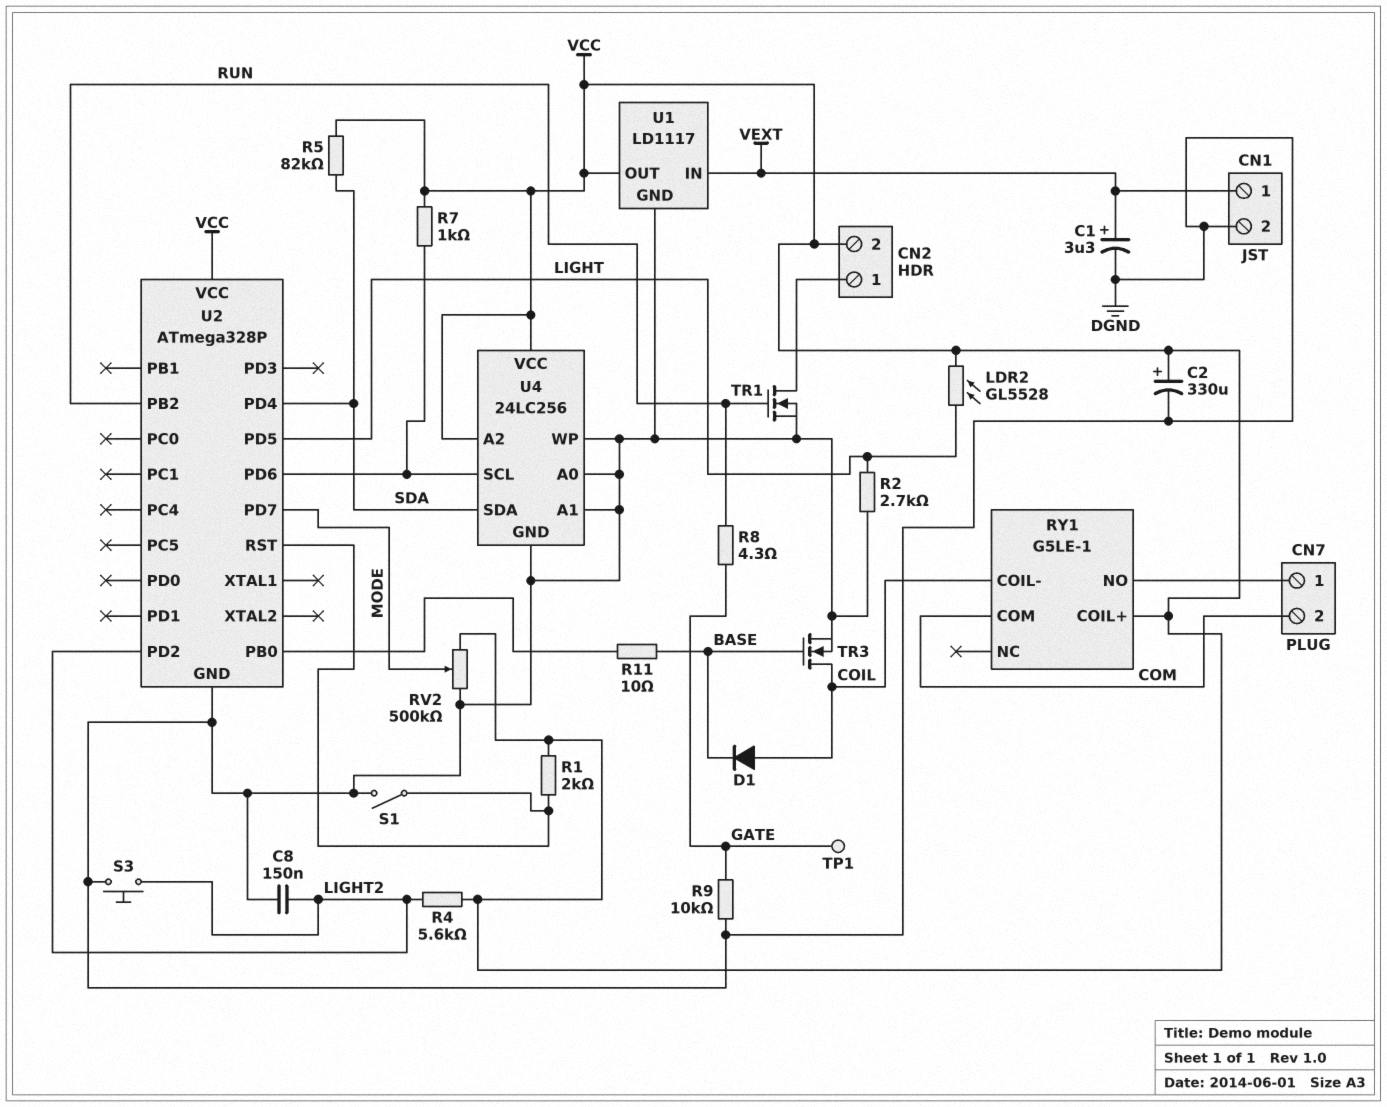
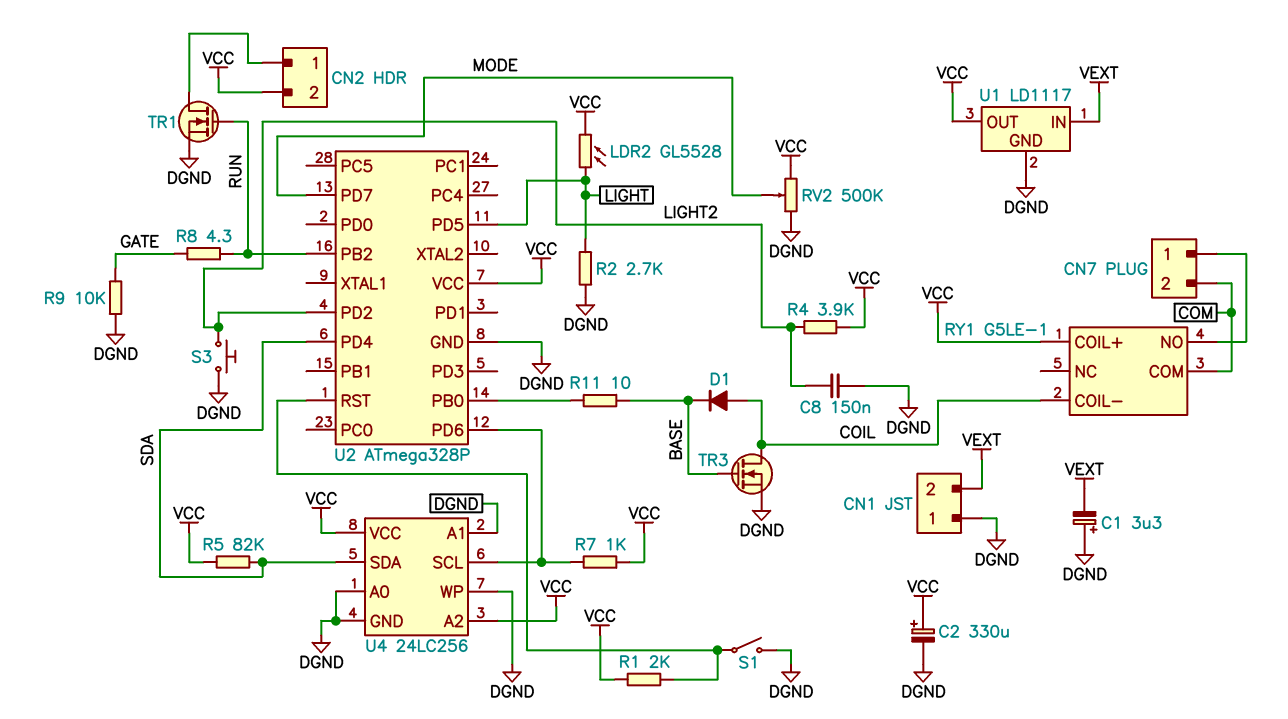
C1: 3.3uF (plus VEXT, minus DGND) -> 3.3uF (plus DGND, minus VEXT)
CN1 pin 1: VEXT -> DGND
CN1 pin 2: DGND -> VEXT
R4: 5.6k (LIGHT2, VCC) -> 3.9k (LIGHT2, VCC)
TP1: test point (GATE) -> none

